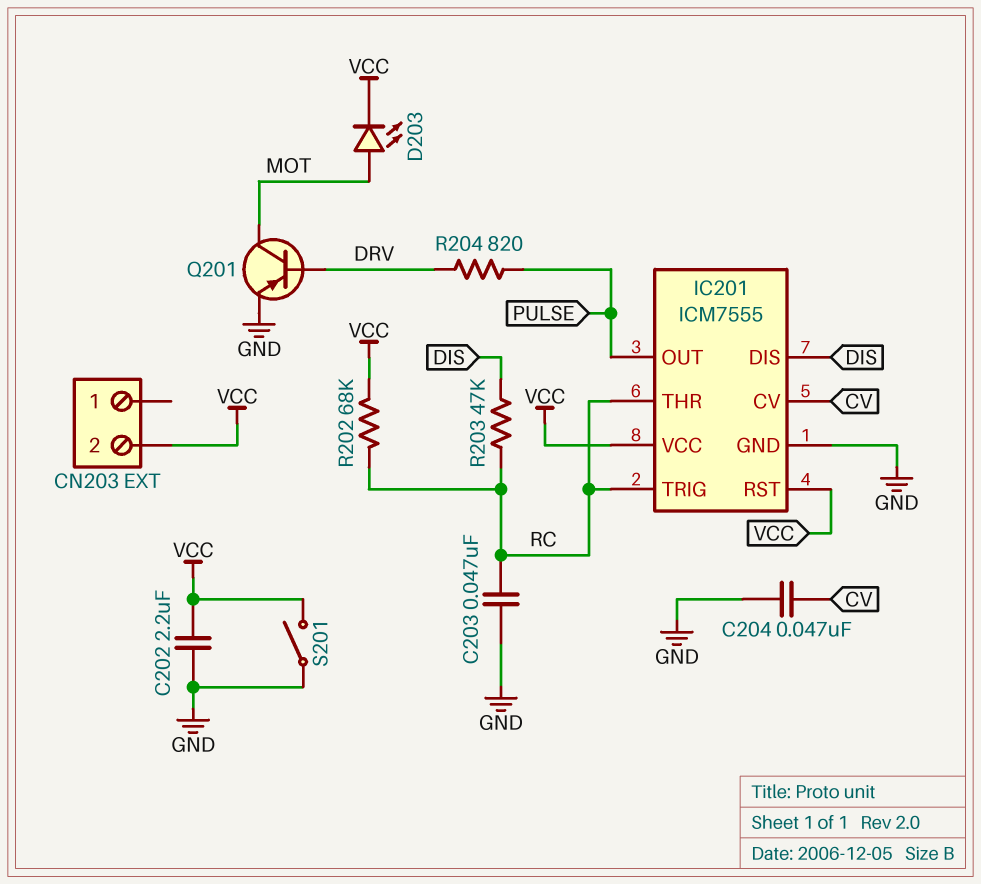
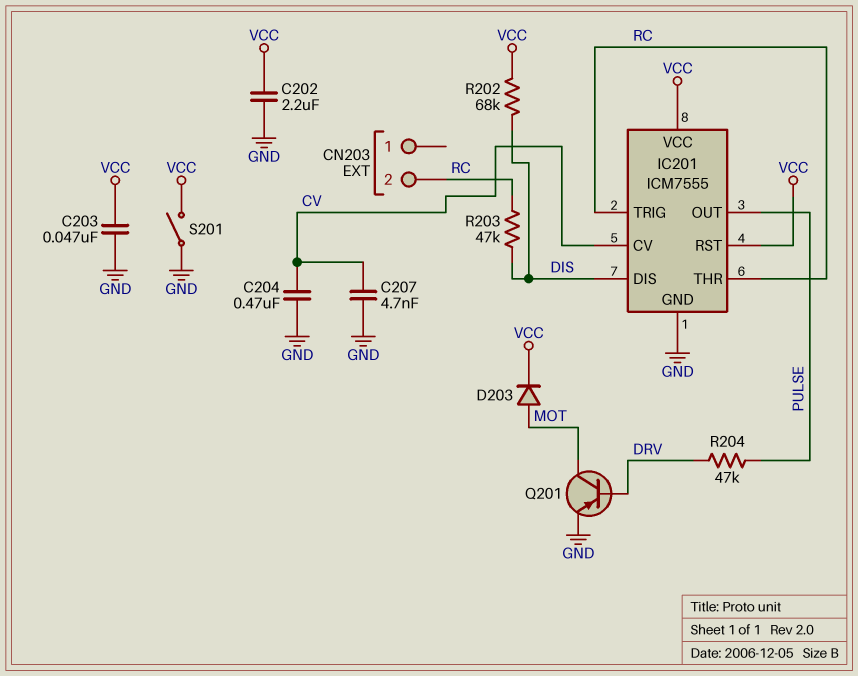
C203: 47nF (GND, RC) -> 47nF (GND, VCC)
C204: 47nF (CV, GND) -> 470nF (CV, GND)
C207: none -> 4.7nF (CV, GND)
CN203 pin 2: VCC -> RC
D203: LED (A MOT, K VCC) -> diode (A MOT, K VCC)
R202: 68k (RC, VCC) -> 68k (DIS, VCC)
R204: 820 (DRV, PULSE) -> 47k (DRV, PULSE)

